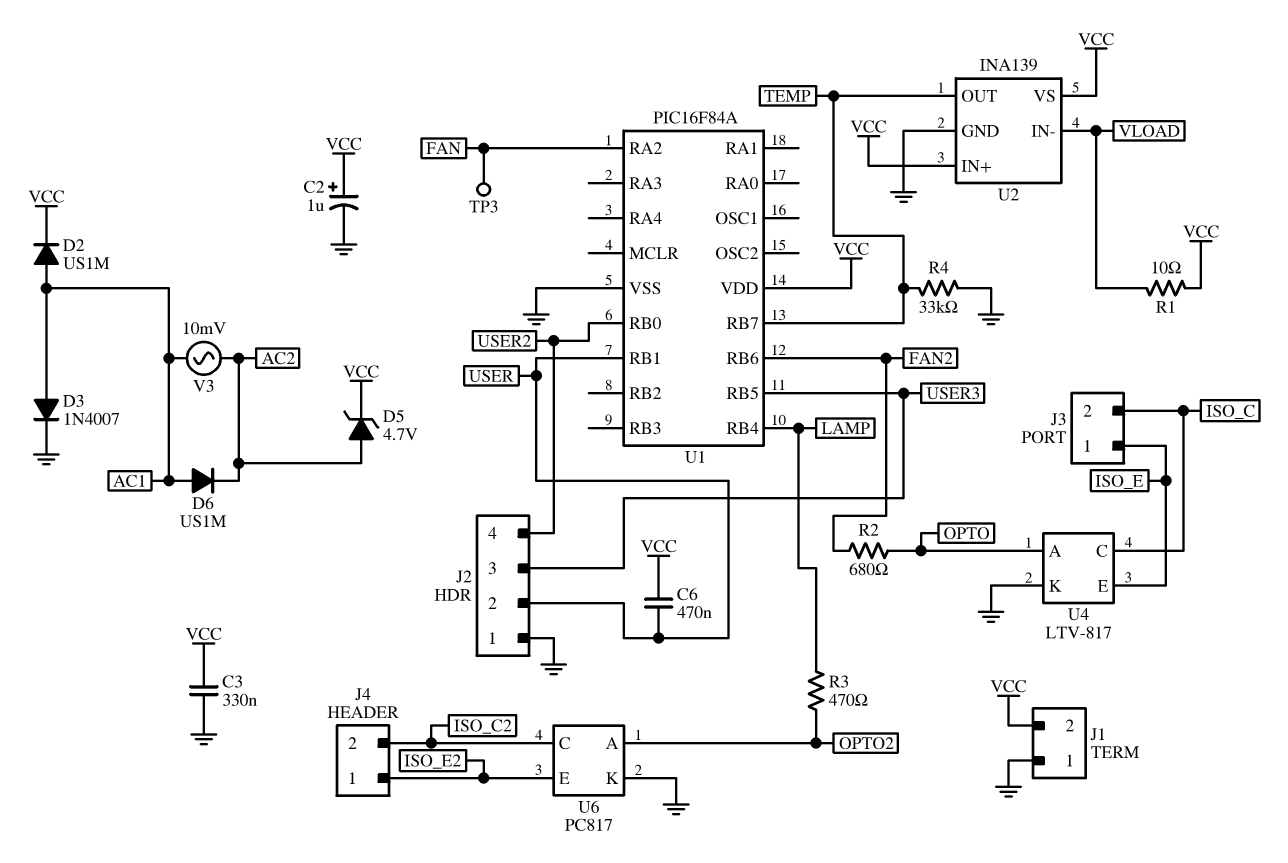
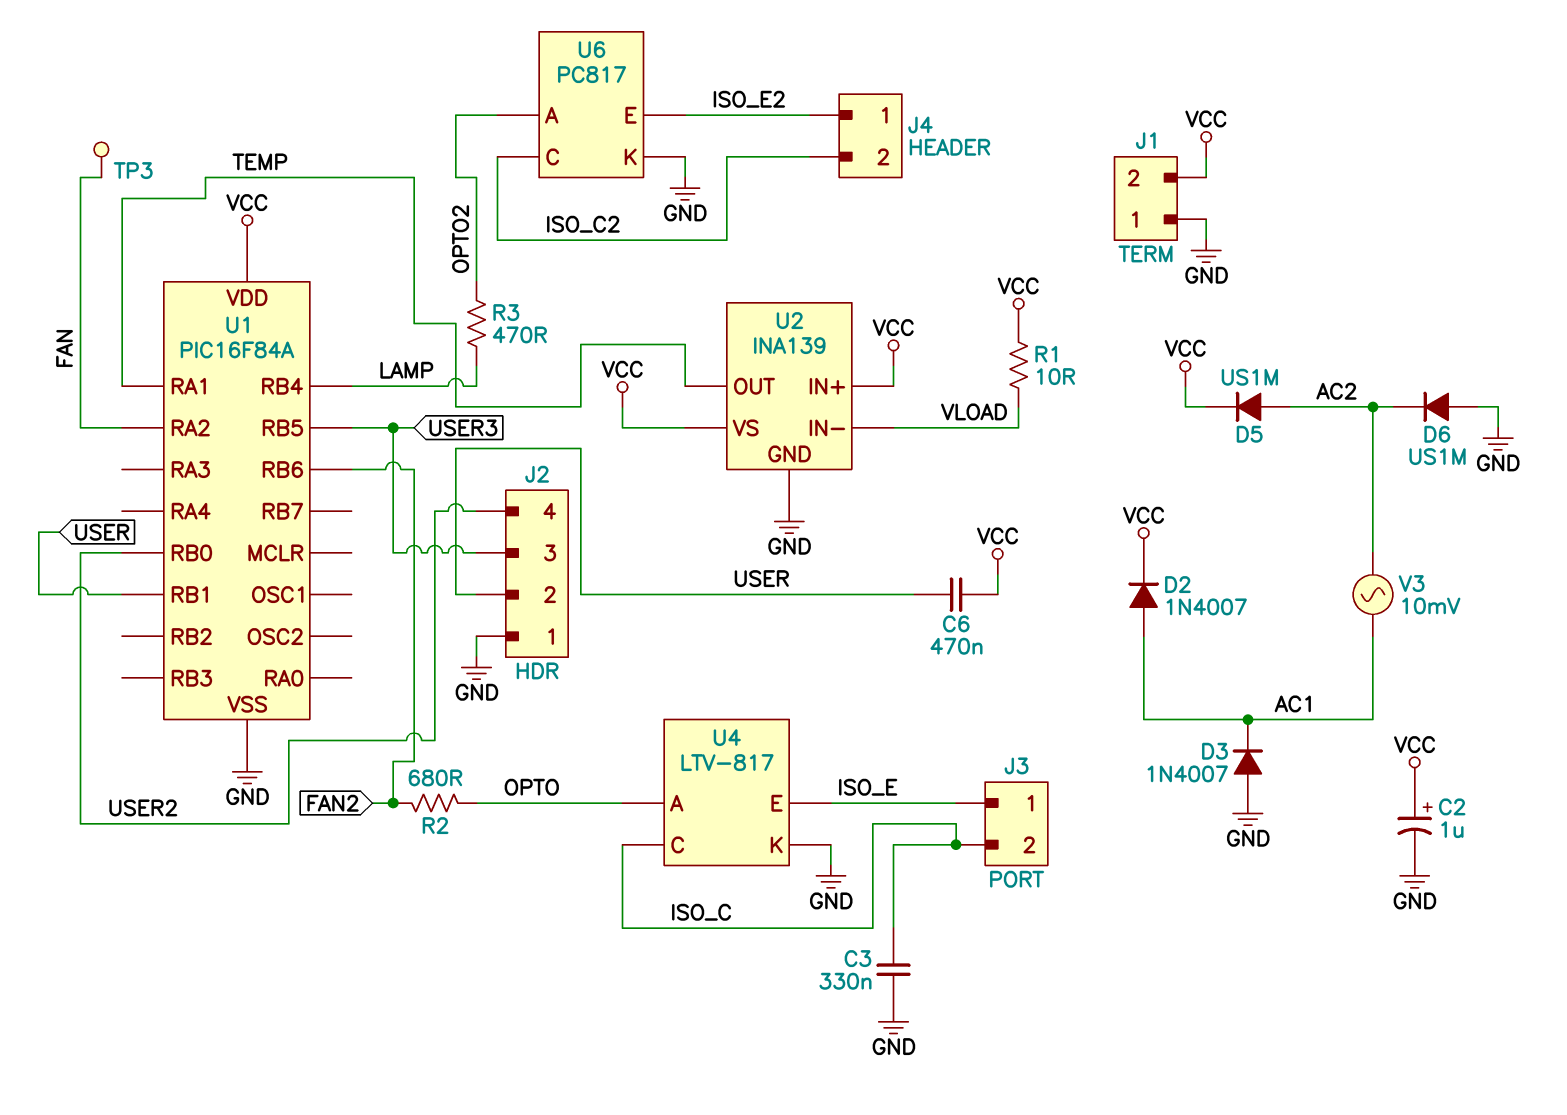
C3: 330nF (GND, VCC) -> 330nF (GND, ISO_C)
D2: diode US1M (A AC1, K VCC) -> diode 1N4007 (A AC1, K VCC)
D3: diode 1N4007 (A AC1, K GND) -> diode 1N4007 (A GND, K AC1)
D5: zener 4.7V (A AC2, K VCC) -> diode US1M (A AC2, K VCC)
D6: diode US1M (A AC1, K AC2) -> diode US1M (A GND, K AC2)
R4: 33k (GND, TEMP) -> none
U1 pin RA1: none -> TEMP
U1 pin RB7: TEMP -> none

